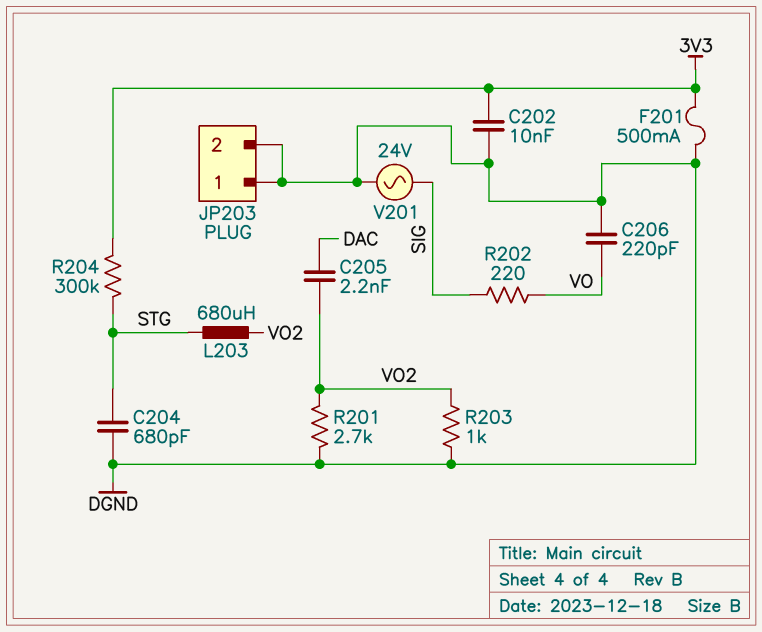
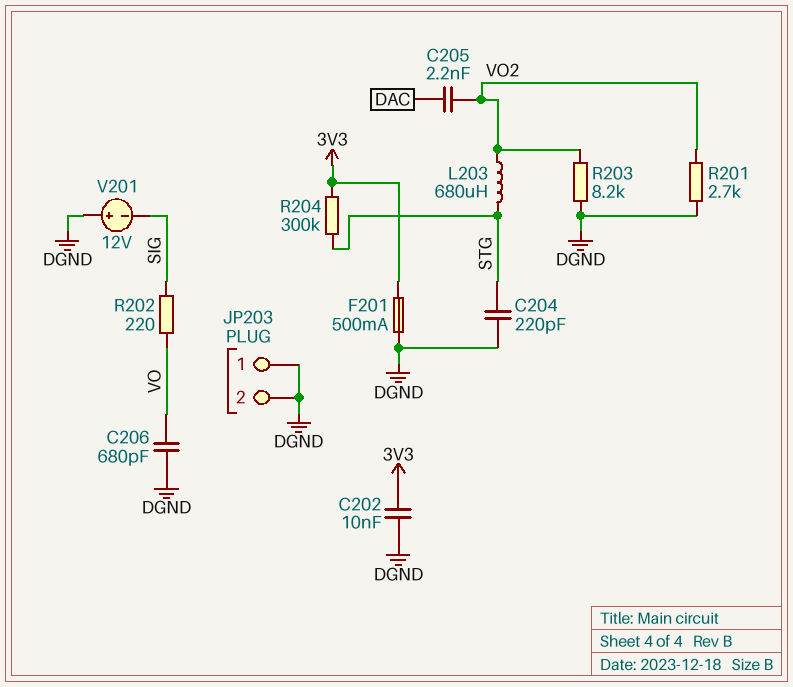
C204: 680pF (DGND, STG) -> 220pF (DGND, STG)
C206: 220pF (DGND, VO) -> 680pF (DGND, VO)
R203: 1k (DGND, VO2) -> 8.2k (DGND, VO2)
V201: AC 24V (DGND, SIG) -> 12V (plus DGND, minus SIG)

